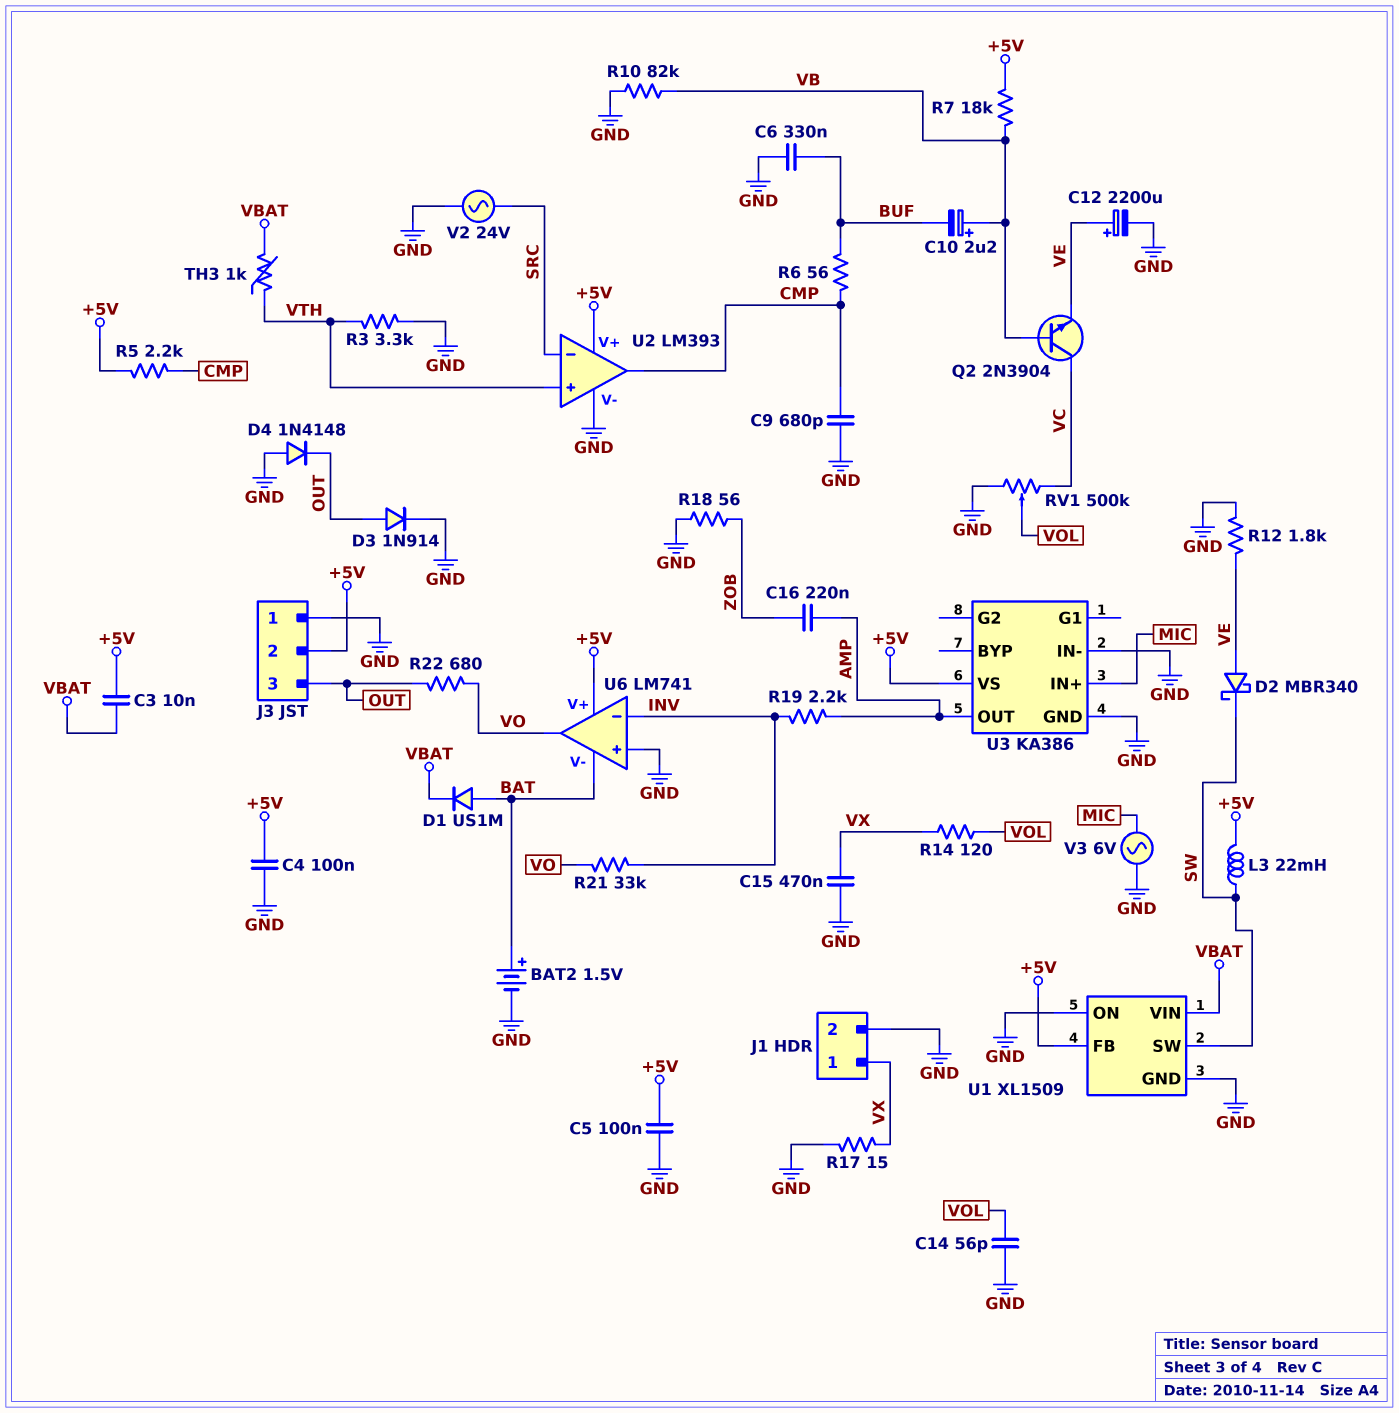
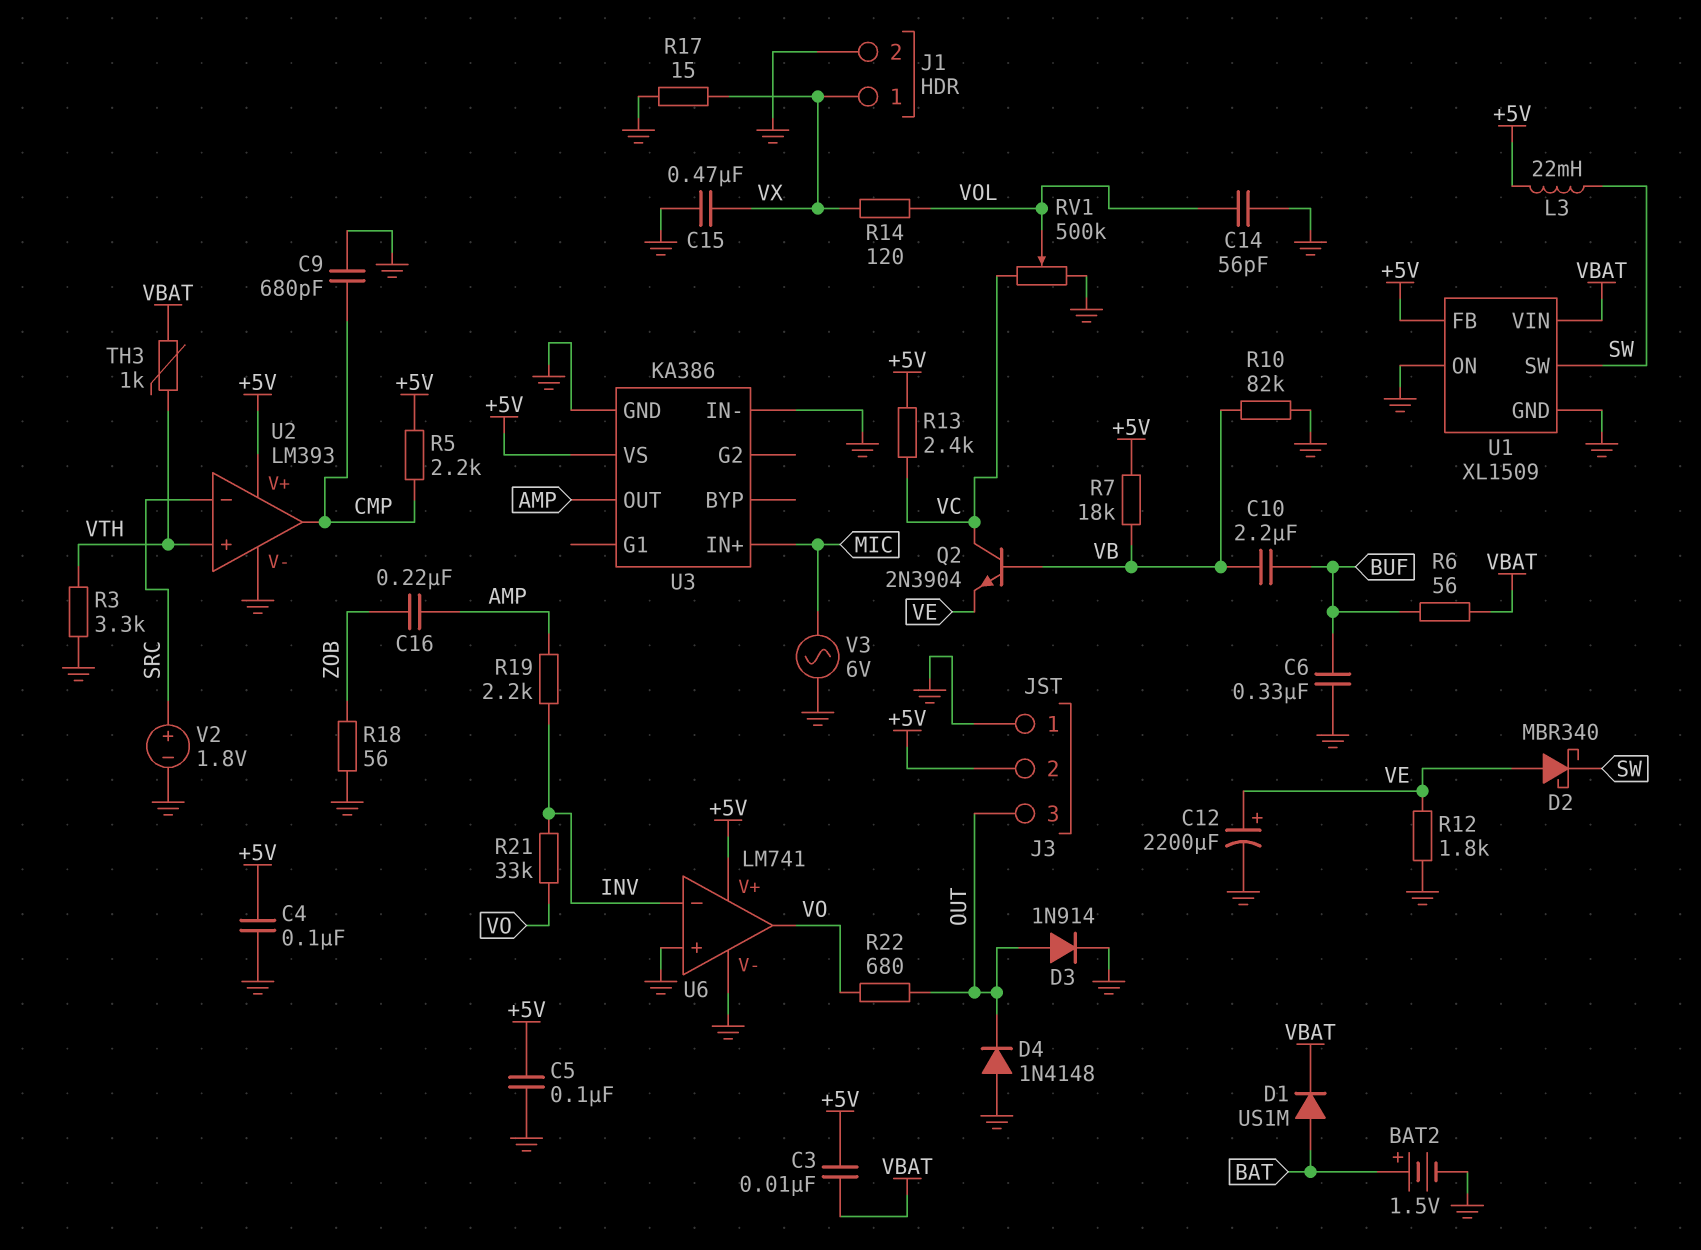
C10: 2.2uF (plus VB, minus BUF) -> 2.2uF (BUF, VB)
R6: 56 (BUF, CMP) -> 56 (BUF, VBAT)
R13: none -> 2.4k (+5V, VC)
U6 pin V-: BAT -> GND
V2: AC 24V (GND, SRC) -> 1.8V (plus SRC, minus GND)

